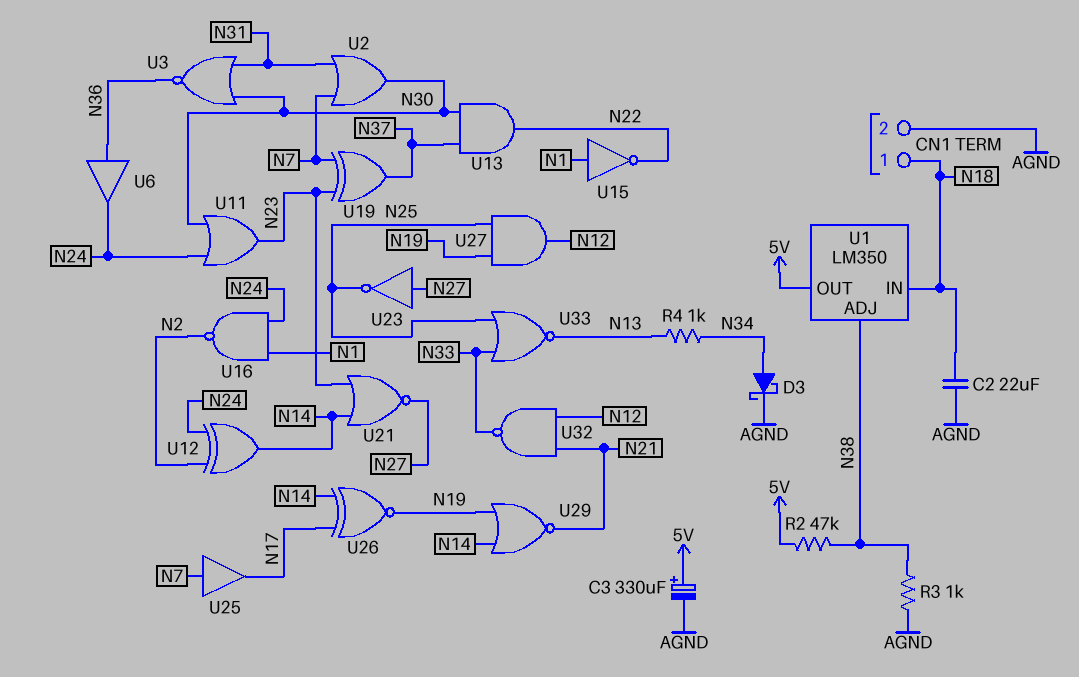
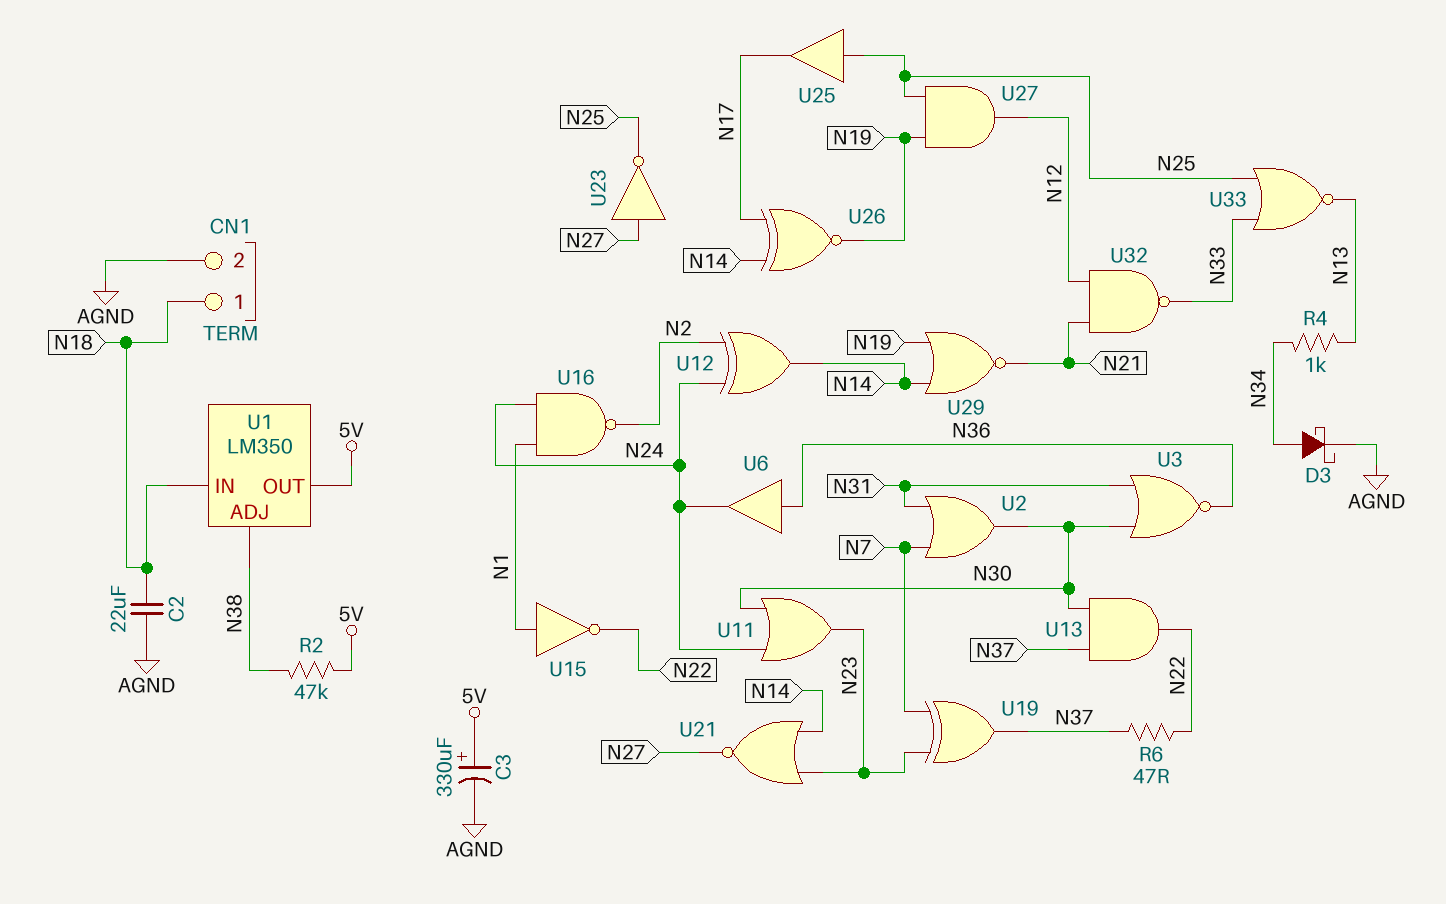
R3: 1k (AGND, N38) -> none
R6: none -> 47 (N22, N37)
U25: buffer (in N7, out N17) -> buffer (in N25, out N17)

